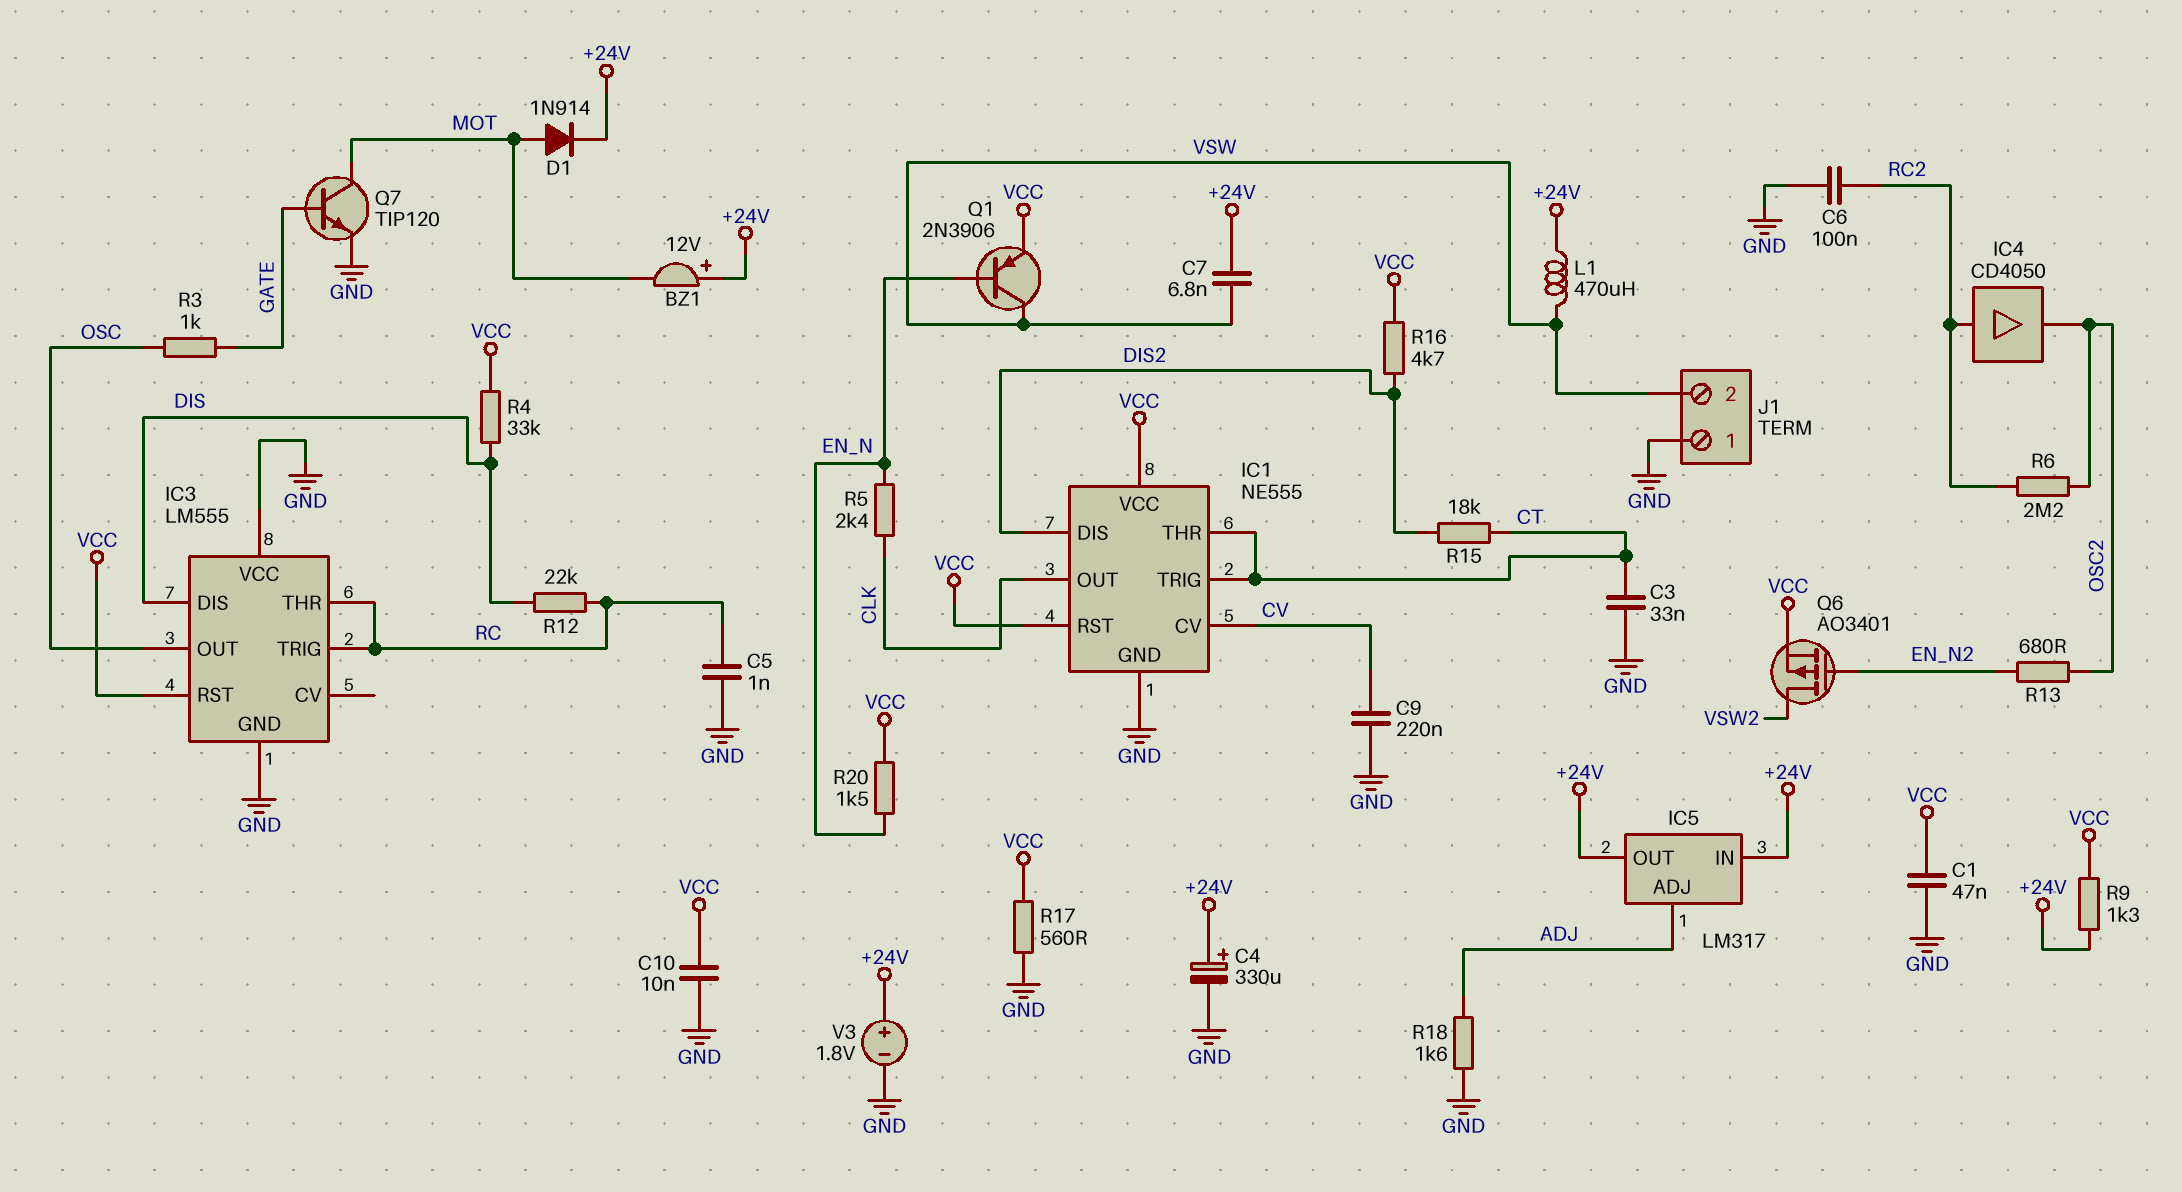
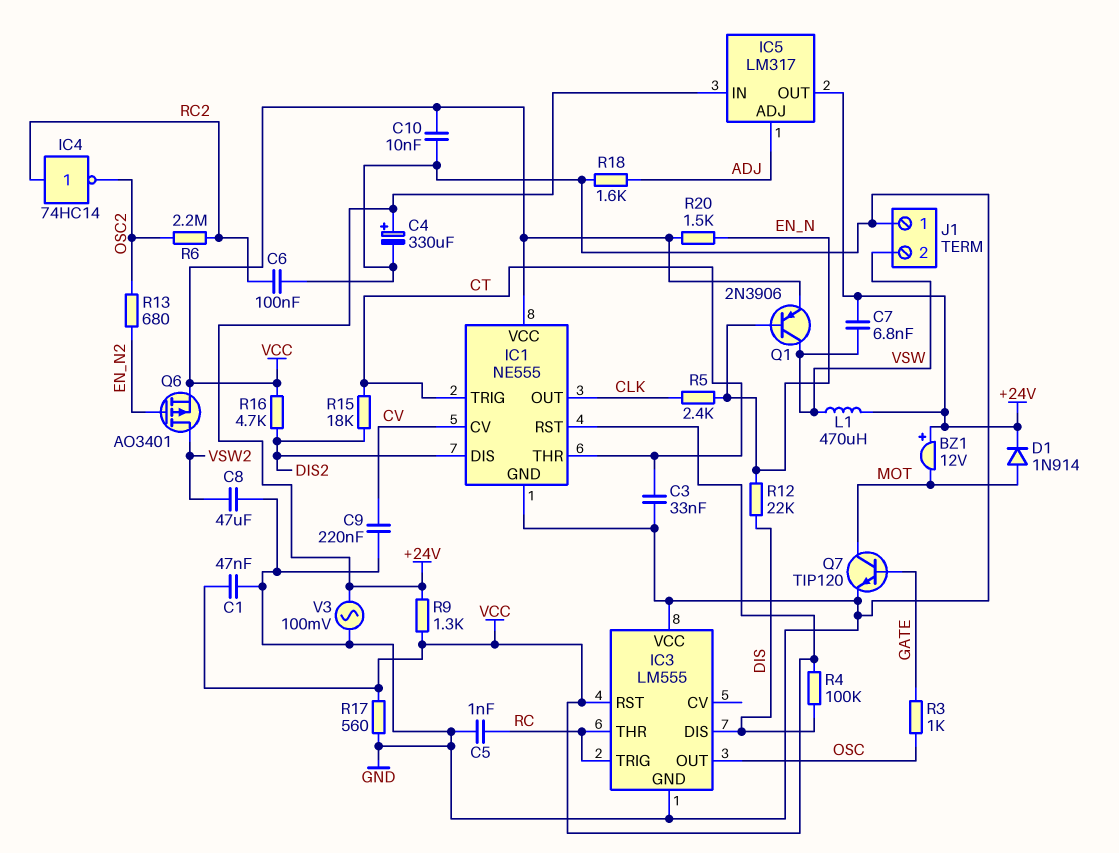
C8: none -> 47uF (GND, VSW2)
IC4: buffer CD4050 (in RC2, out OSC2) -> NOT 74HC14 (in RC2, out OSC2)
R4: 33k (DIS, VCC) -> 100k (DIS, VCC)
R12: 22k (DIS, RC) -> 22k (DIS, EN_N)
V3: 1.8V (plus +24V, minus GND) -> AC 100mV (+24V, GND)

